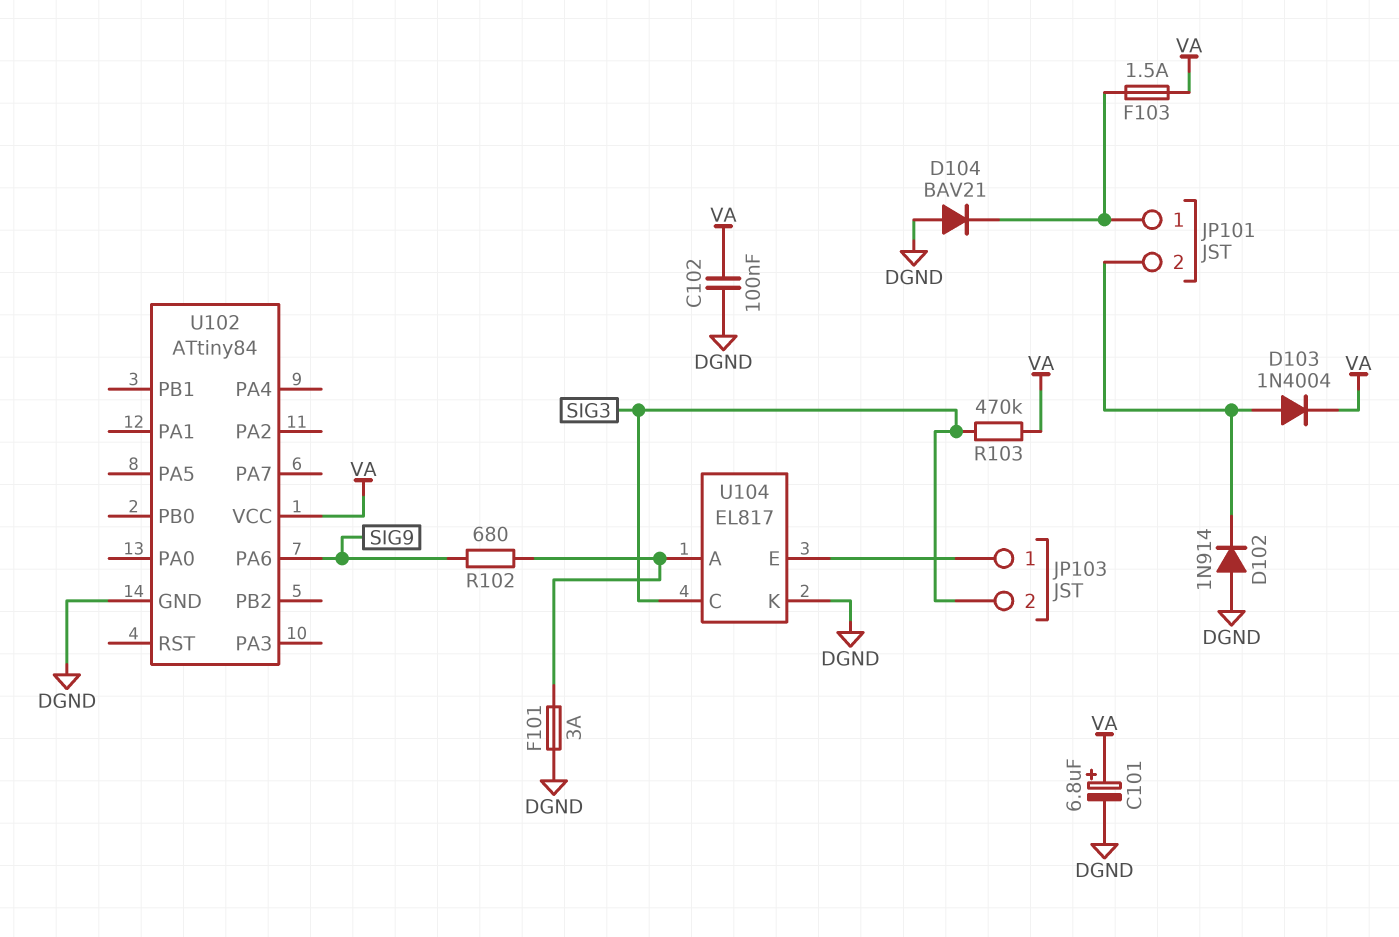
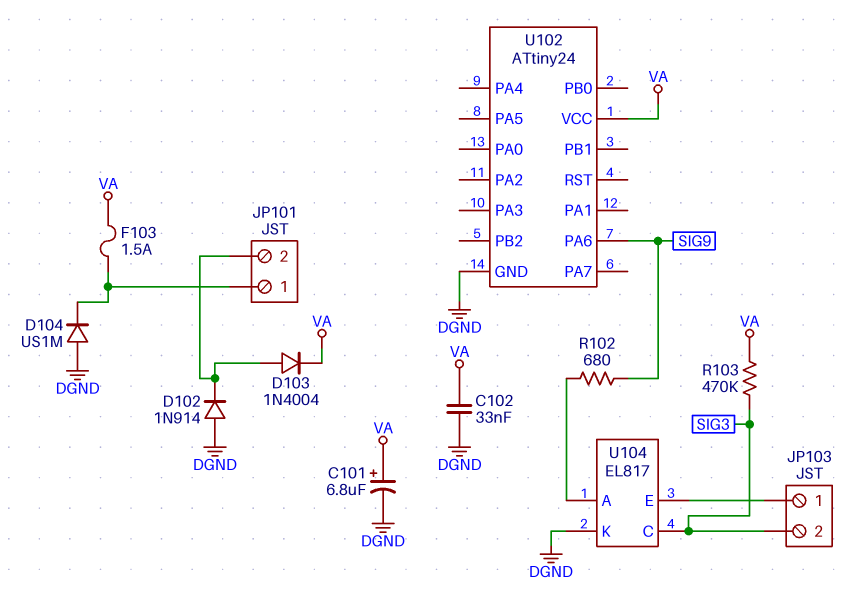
C102: 100nF (DGND, VA) -> 33nF (DGND, VA)
D104: diode BAV21 (A DGND, K JP101/1) -> diode US1M (A DGND, K JP101/1)
F101: 3A (DGND, U104/A) -> none
U102: ATtiny84 -> ATtiny24

